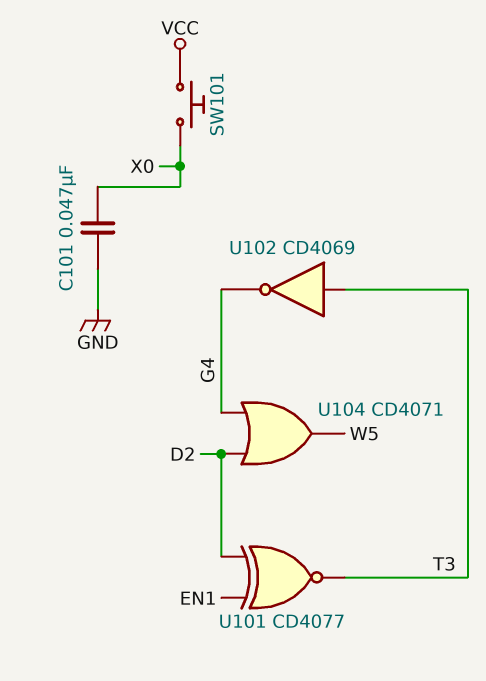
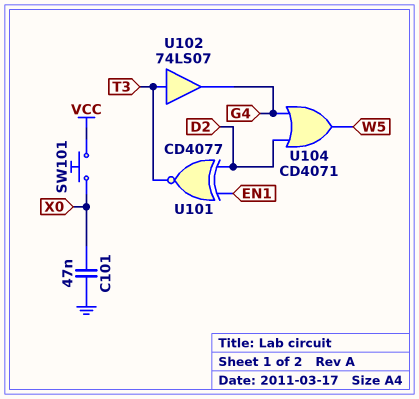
U102: NOT CD4069 (in T3, out G4) -> buffer 74LS07 (in T3, out G4)

